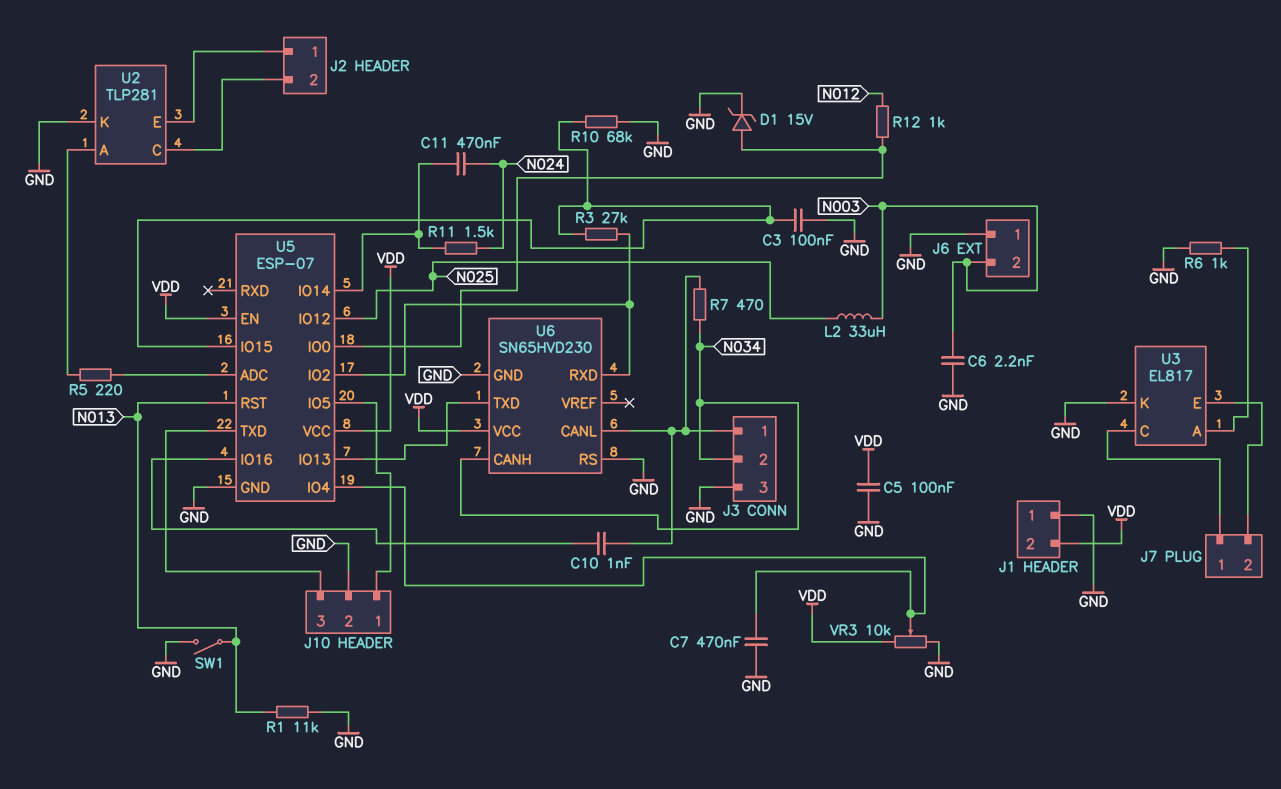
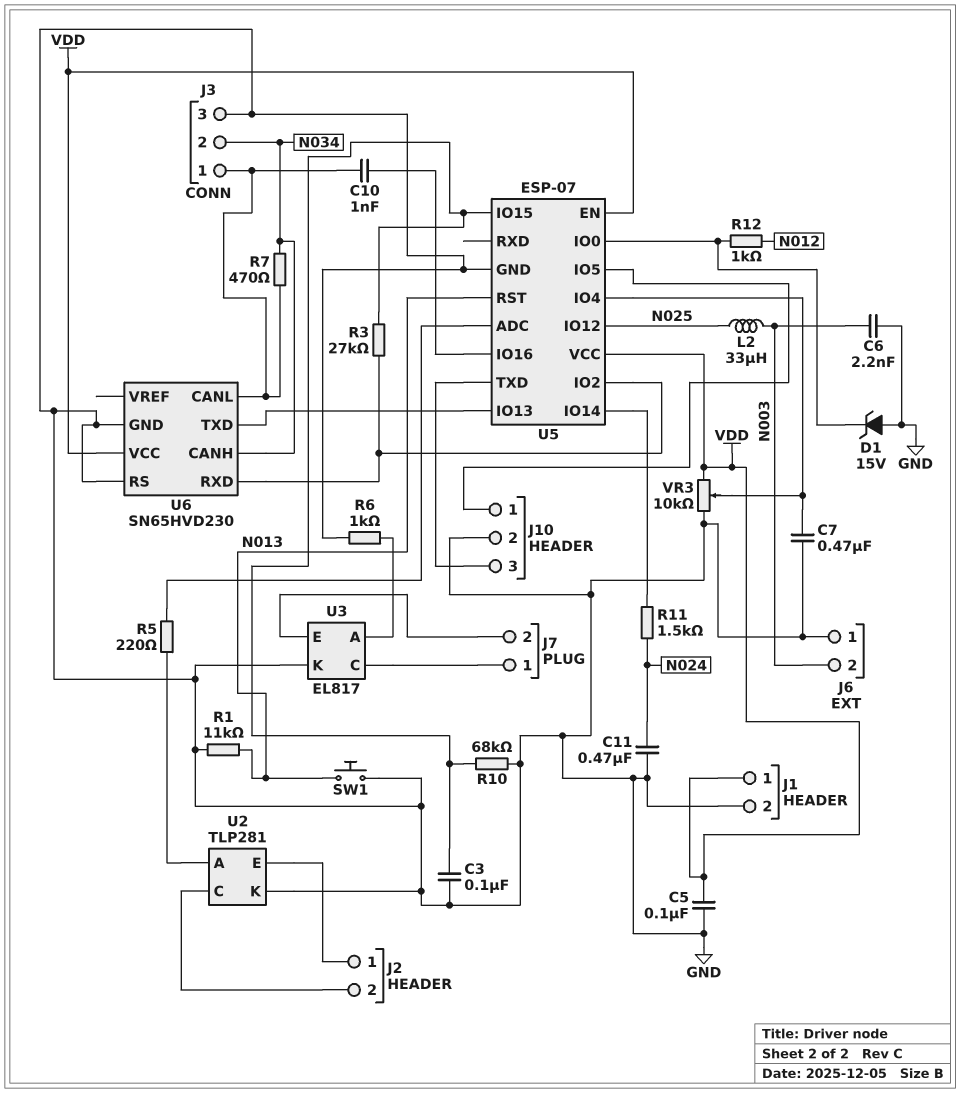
C11: 470nF (N024, U5/IO14) -> 470nF (GND, N024)
D1: zener 15V (A U5/IO0, K GND) -> zener 15V (A GND, K U5/IO0)
J1 pin 1: GND -> VDD
J1 pin 2: VDD -> GND
SW1: switch (GND, N013) -> button (GND, N013)

